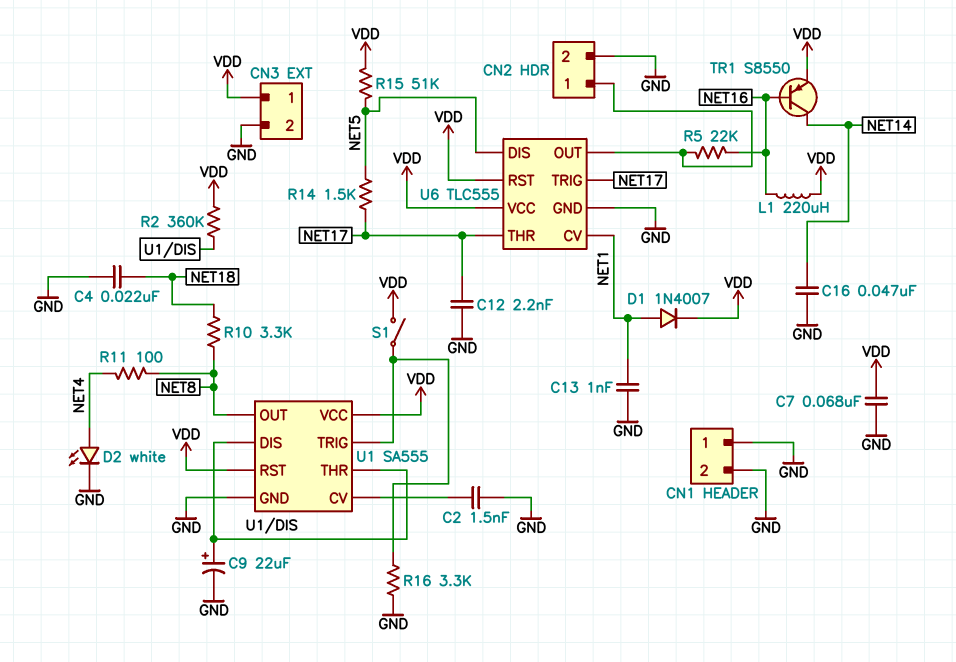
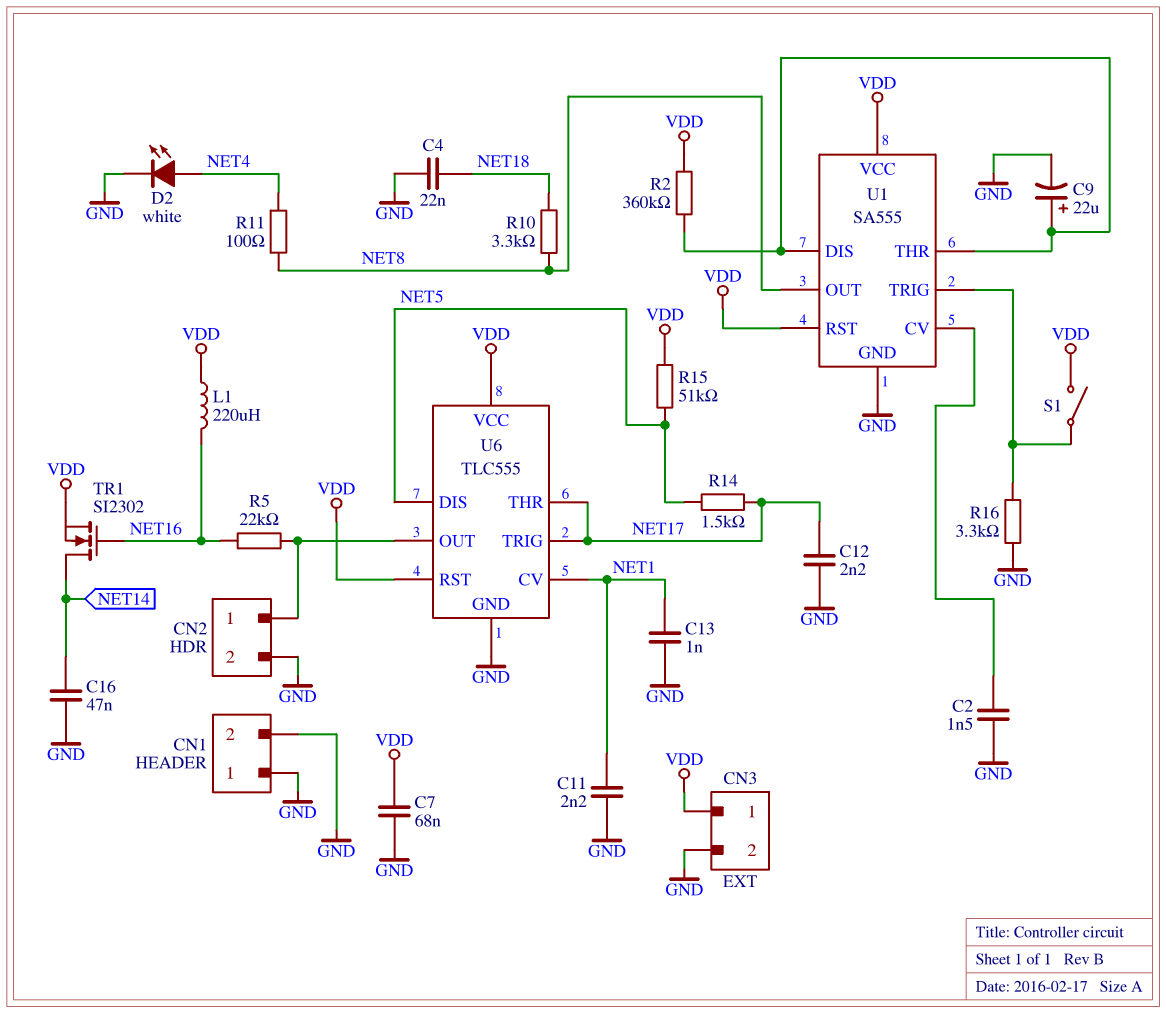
C11: none -> 2.2nF (GND, NET1)
D1: diode 1N4007 (A NET1, K VDD) -> none
TR1: PNP S8550 (B NET16, C NET14, E VDD) -> NMOS SI2302 (G NET16, D NET14, S VDD)

